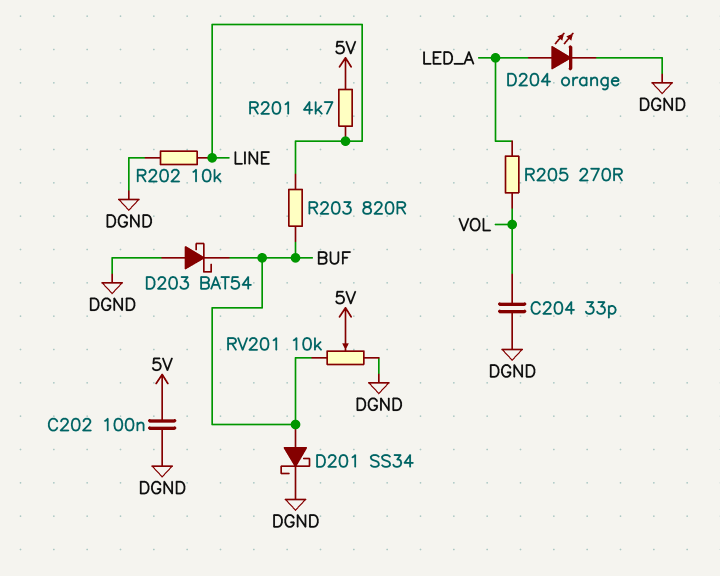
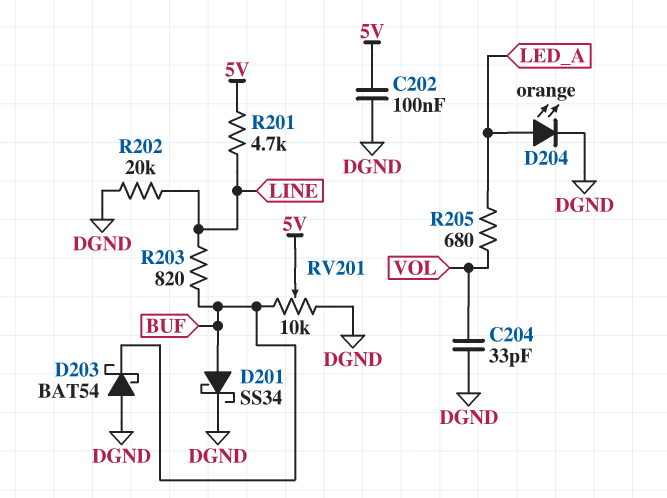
R202: 10k (DGND, LINE) -> 20k (DGND, LINE)
R205: 270 (LED_A, VOL) -> 680 (LED_A, VOL)

